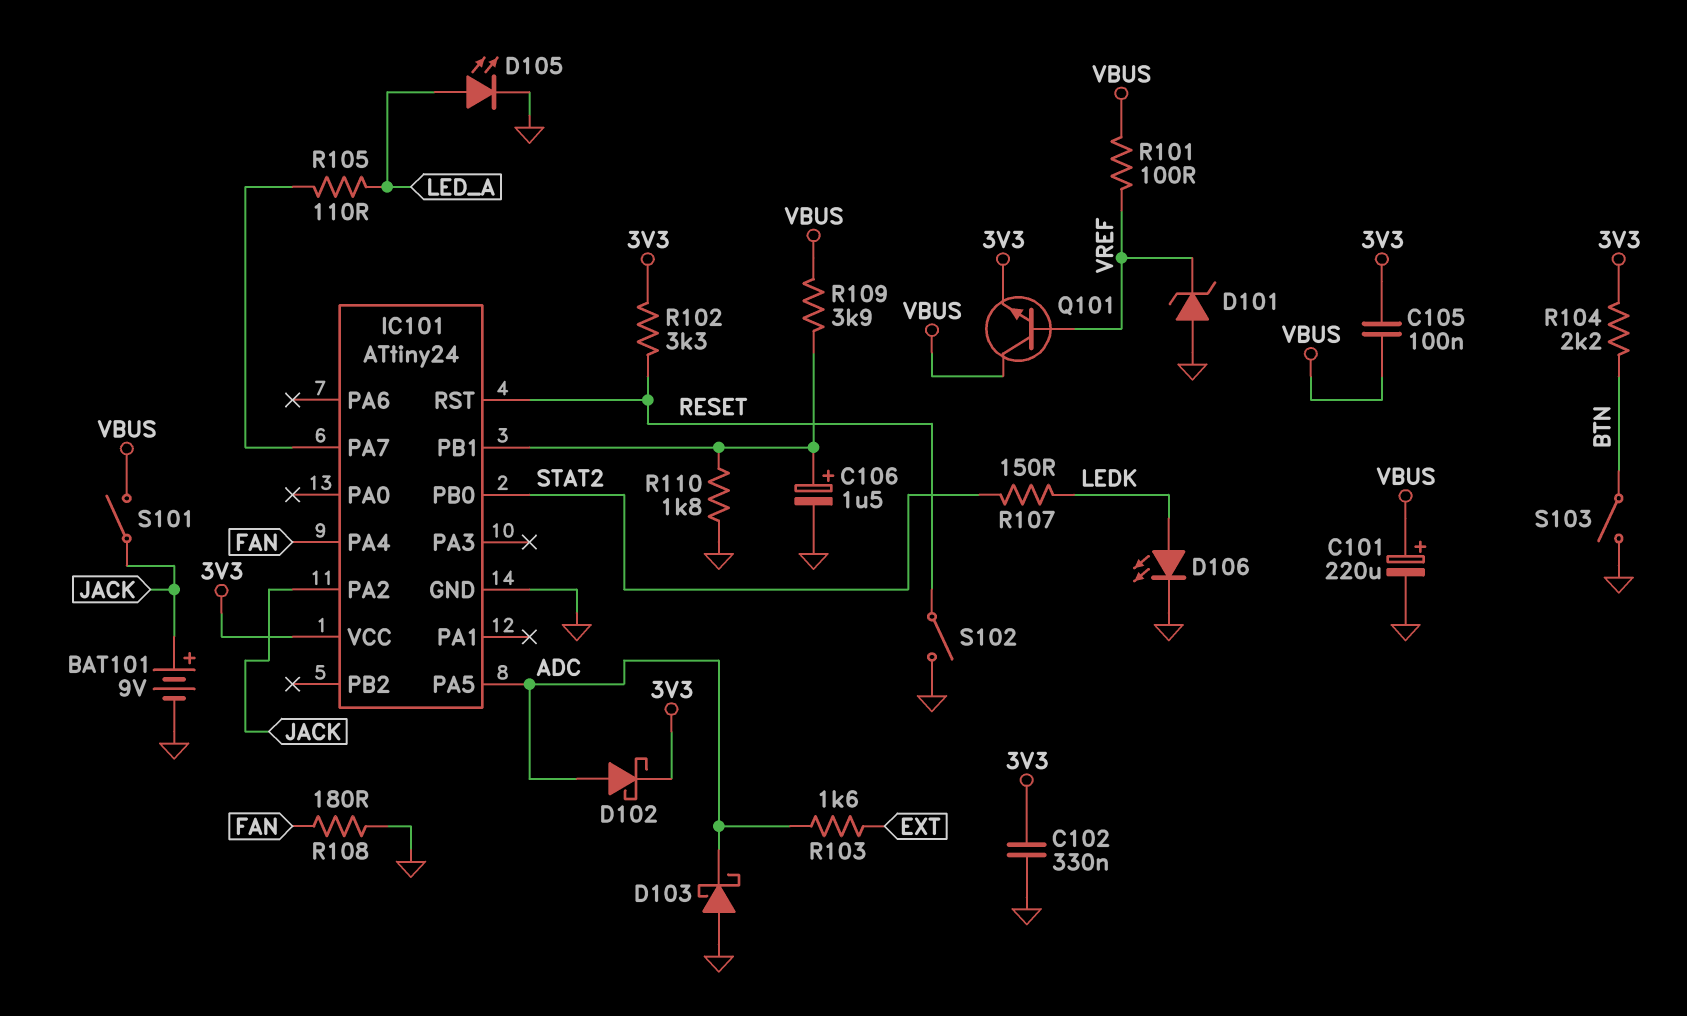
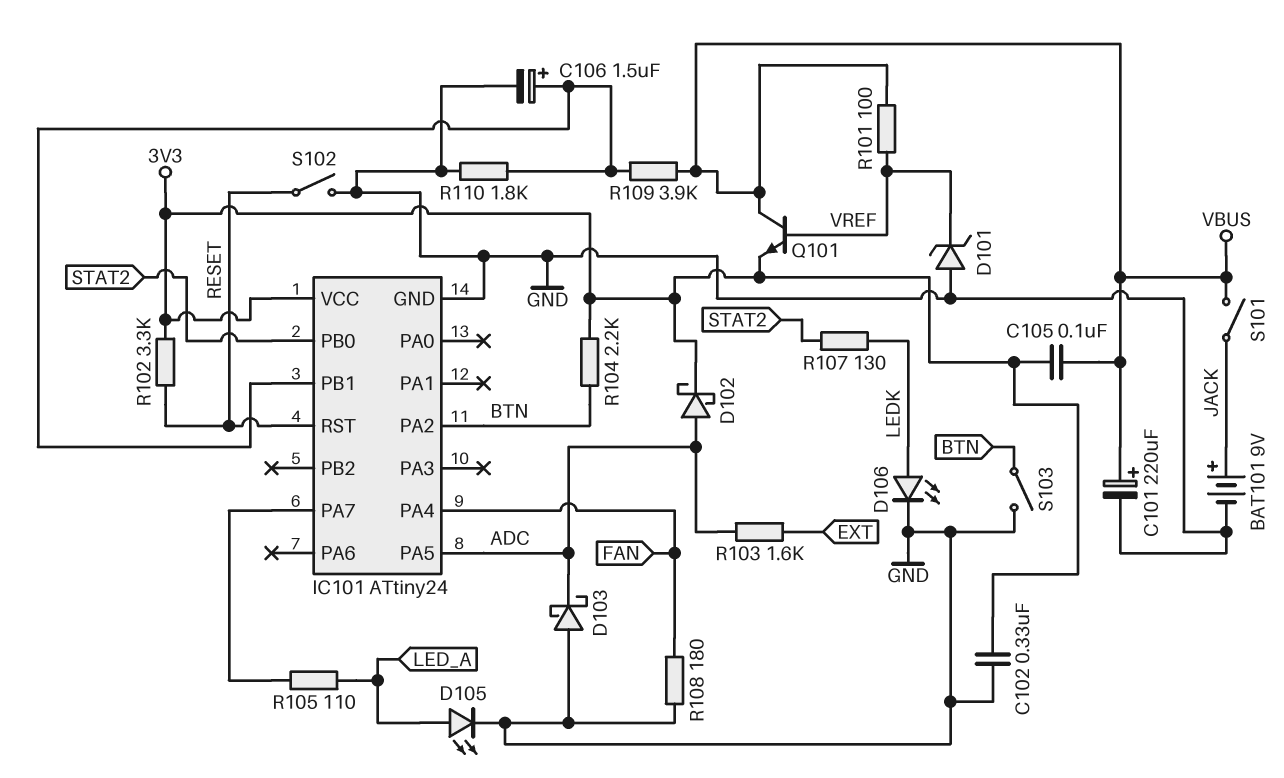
IC101 pin PA2: JACK -> BTN
R107: 150 (LEDK, STAT2) -> 130 (LEDK, STAT2)

